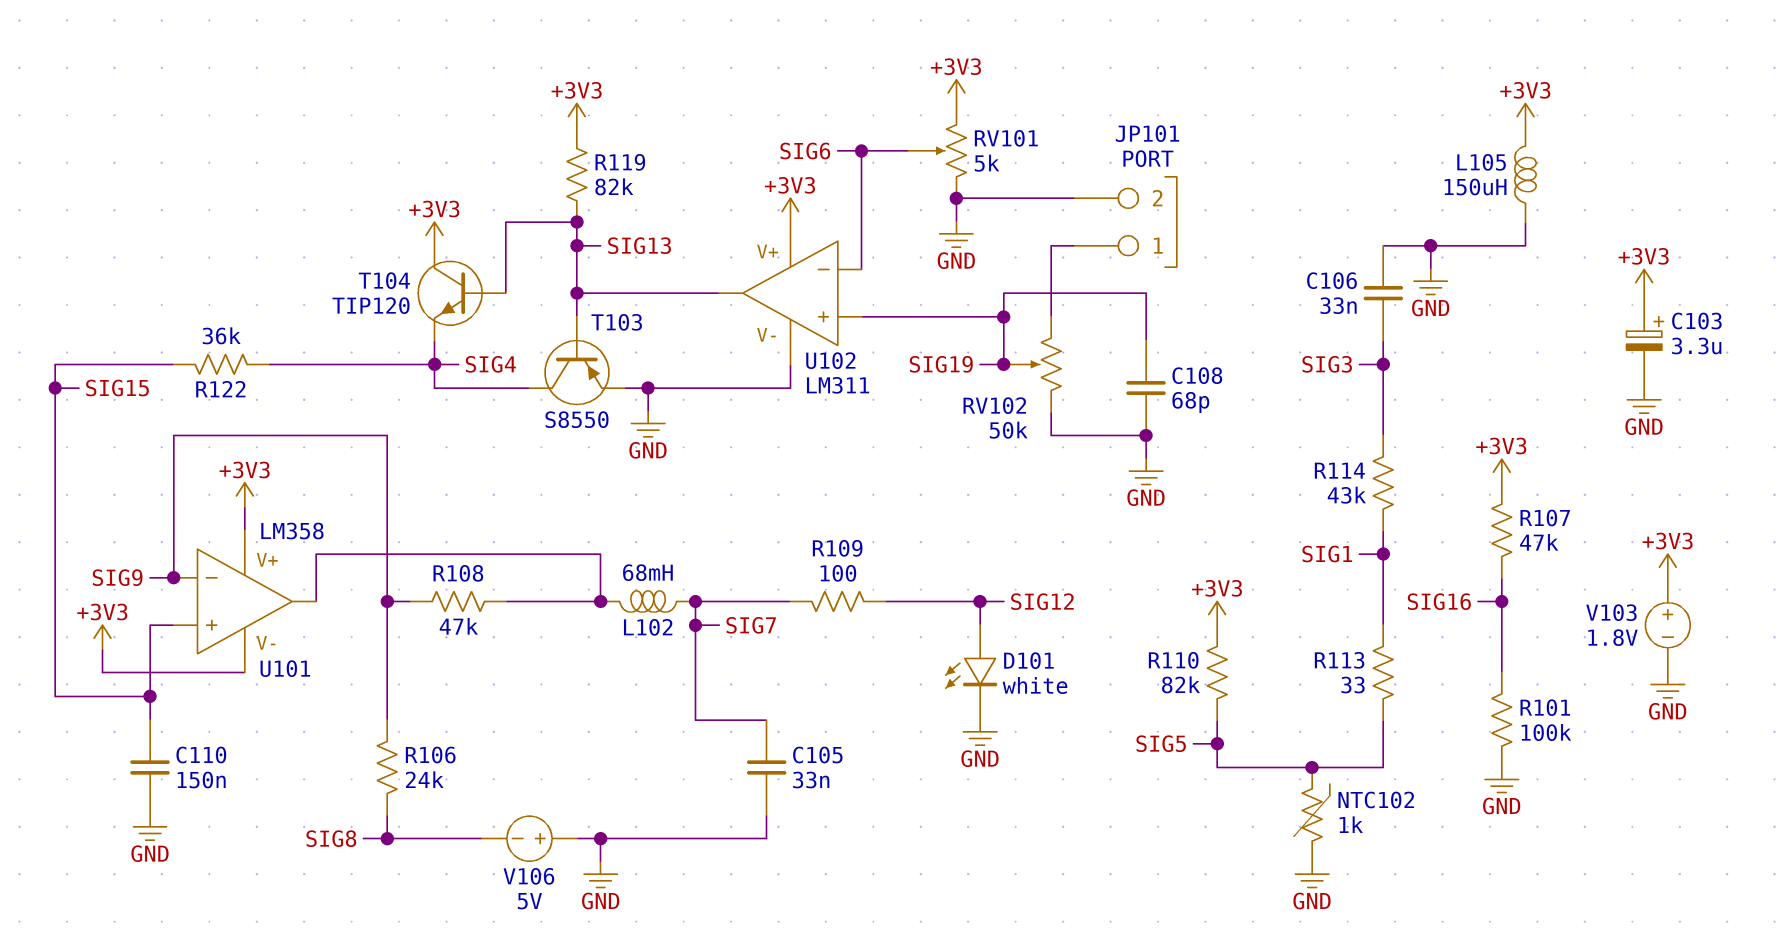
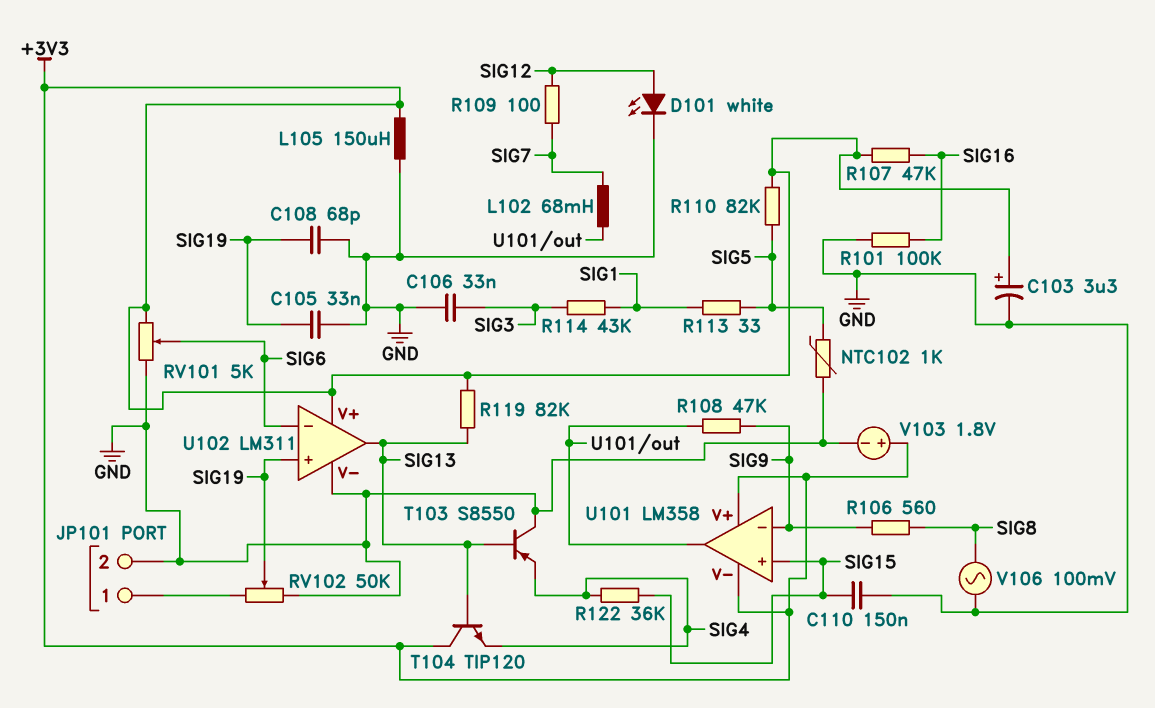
C105: 33nF (GND, SIG7) -> 33nF (GND, SIG19)
R106: 24k (SIG8, SIG9) -> 560 (SIG8, SIG9)
T103: PNP S8550 (B SIG13, C SIG4, E GND) -> PNP S8550 (B SIG13, C GND, E SIG4)
V106: 5V (plus GND, minus SIG8) -> AC 100mV (GND, SIG8)

